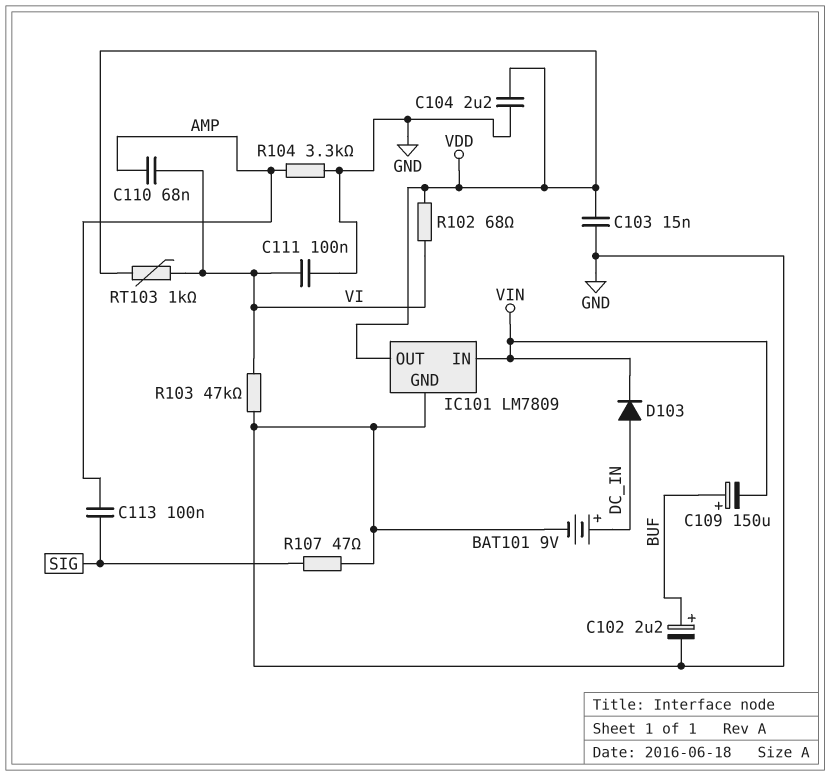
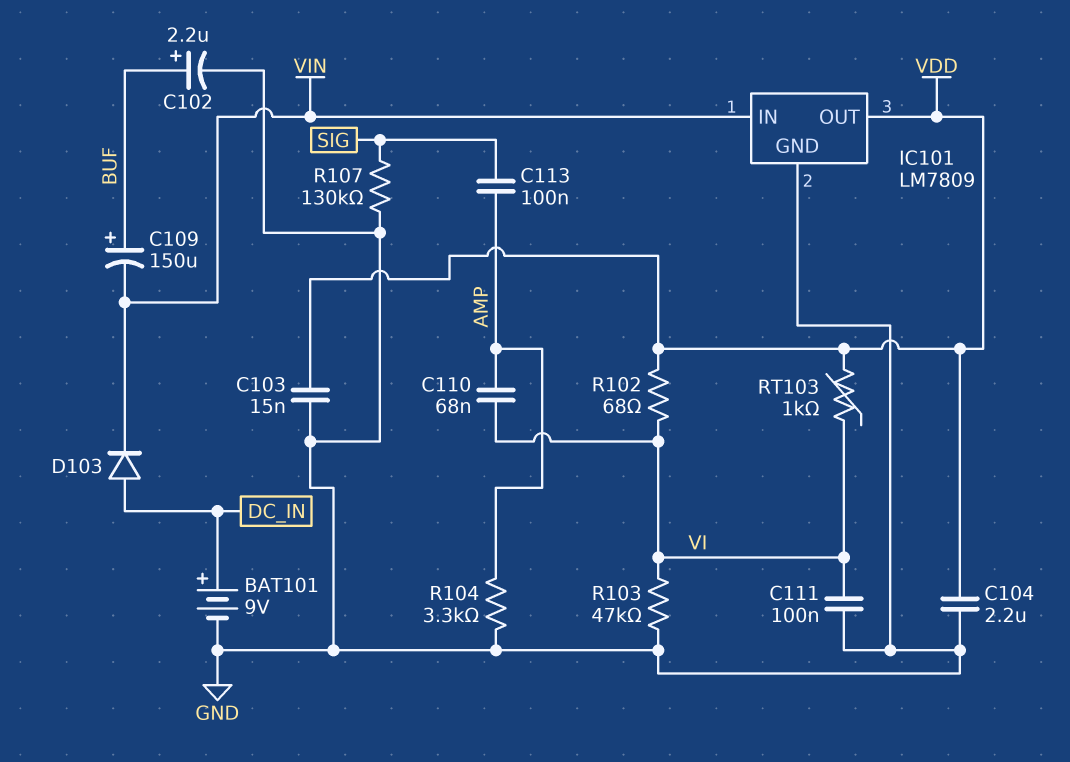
R107: 47 (GND, SIG) -> 130k (GND, SIG)

